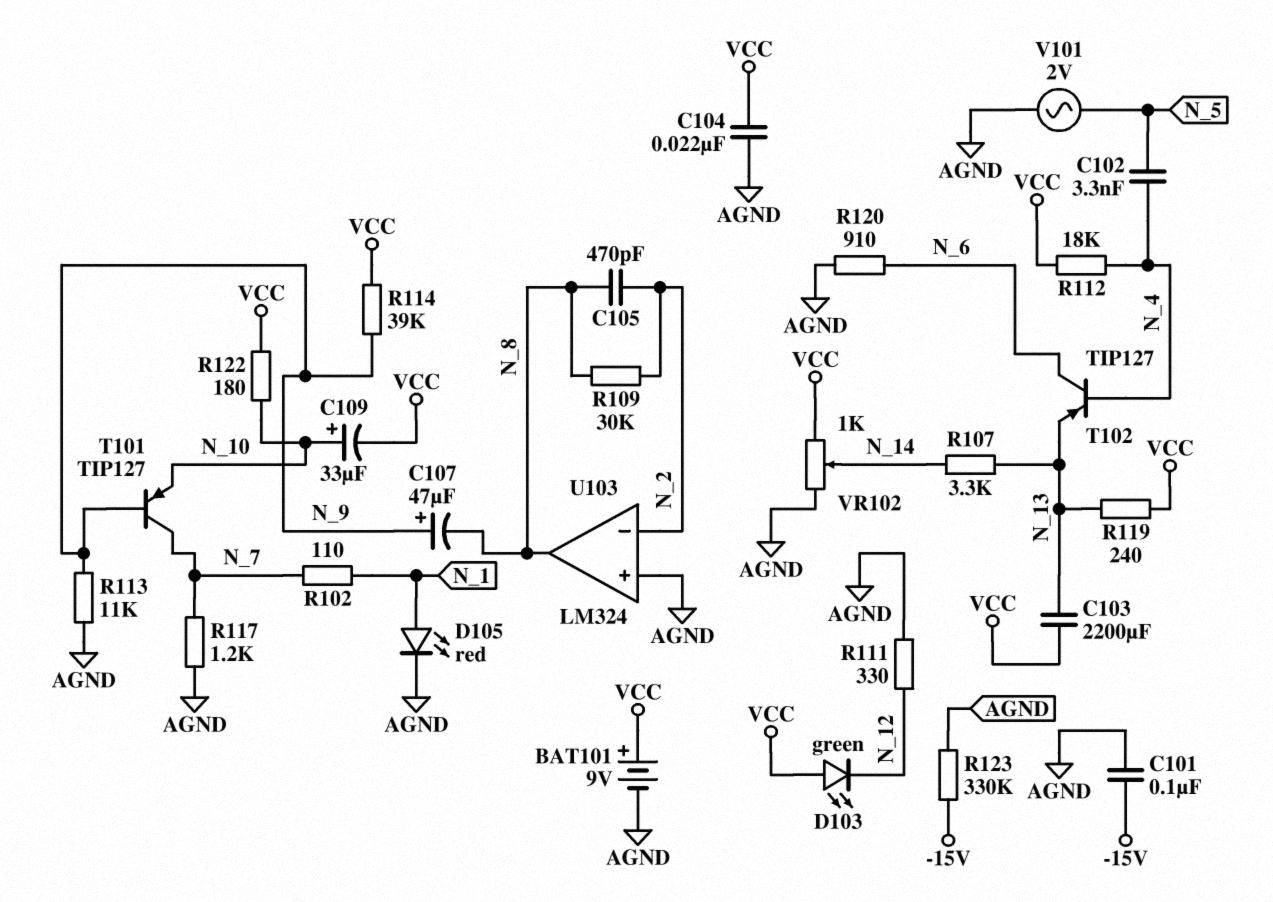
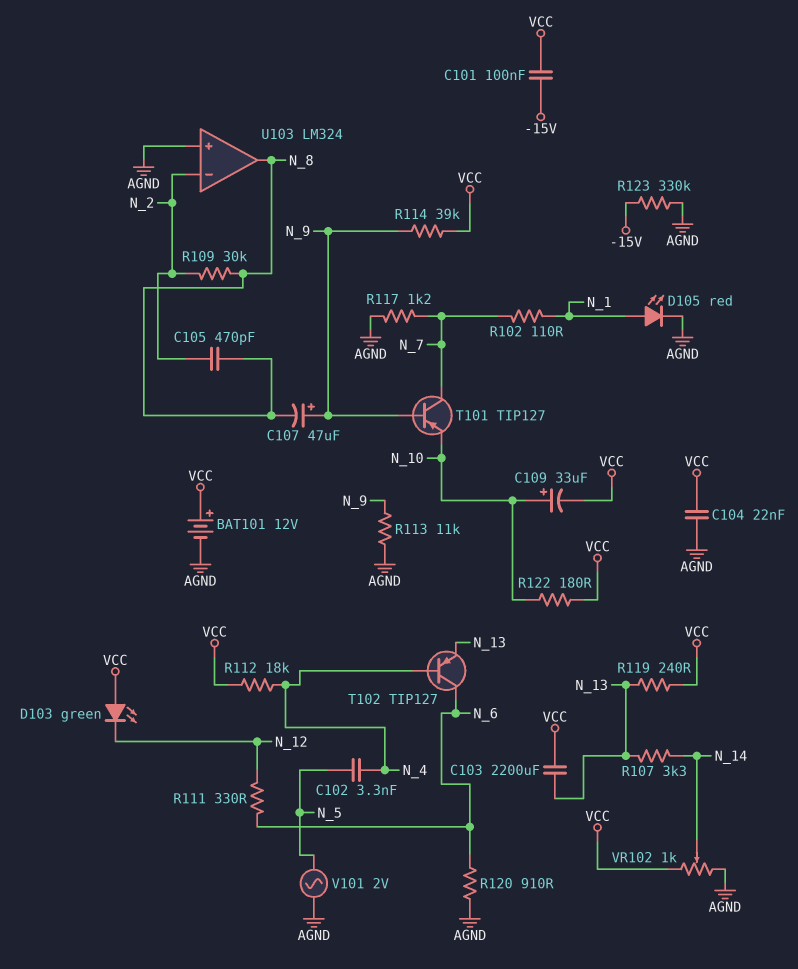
BAT101: 9V (plus VCC, minus AGND) -> 12V (plus VCC, minus AGND)
C101: 100nF (-15V, AGND) -> 100nF (-15V, VCC)
R111: 330 (AGND, N_12) -> 330 (N_6, N_12)

